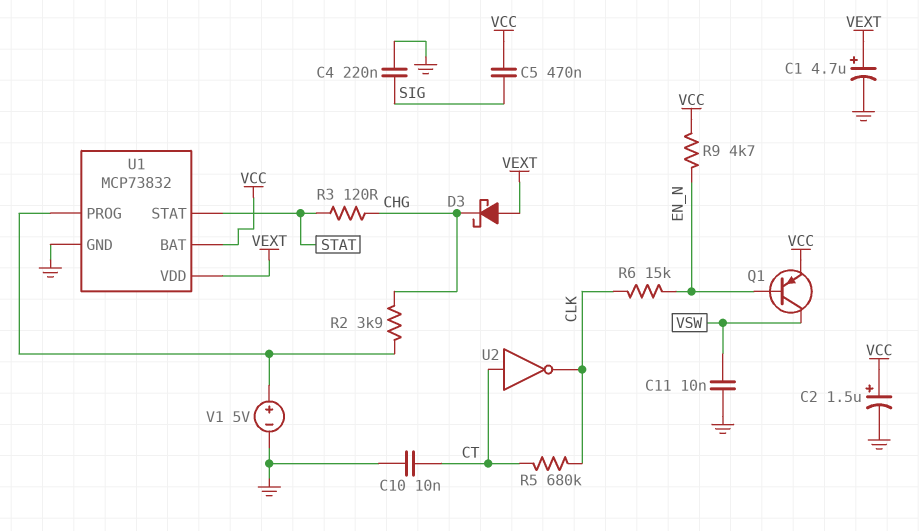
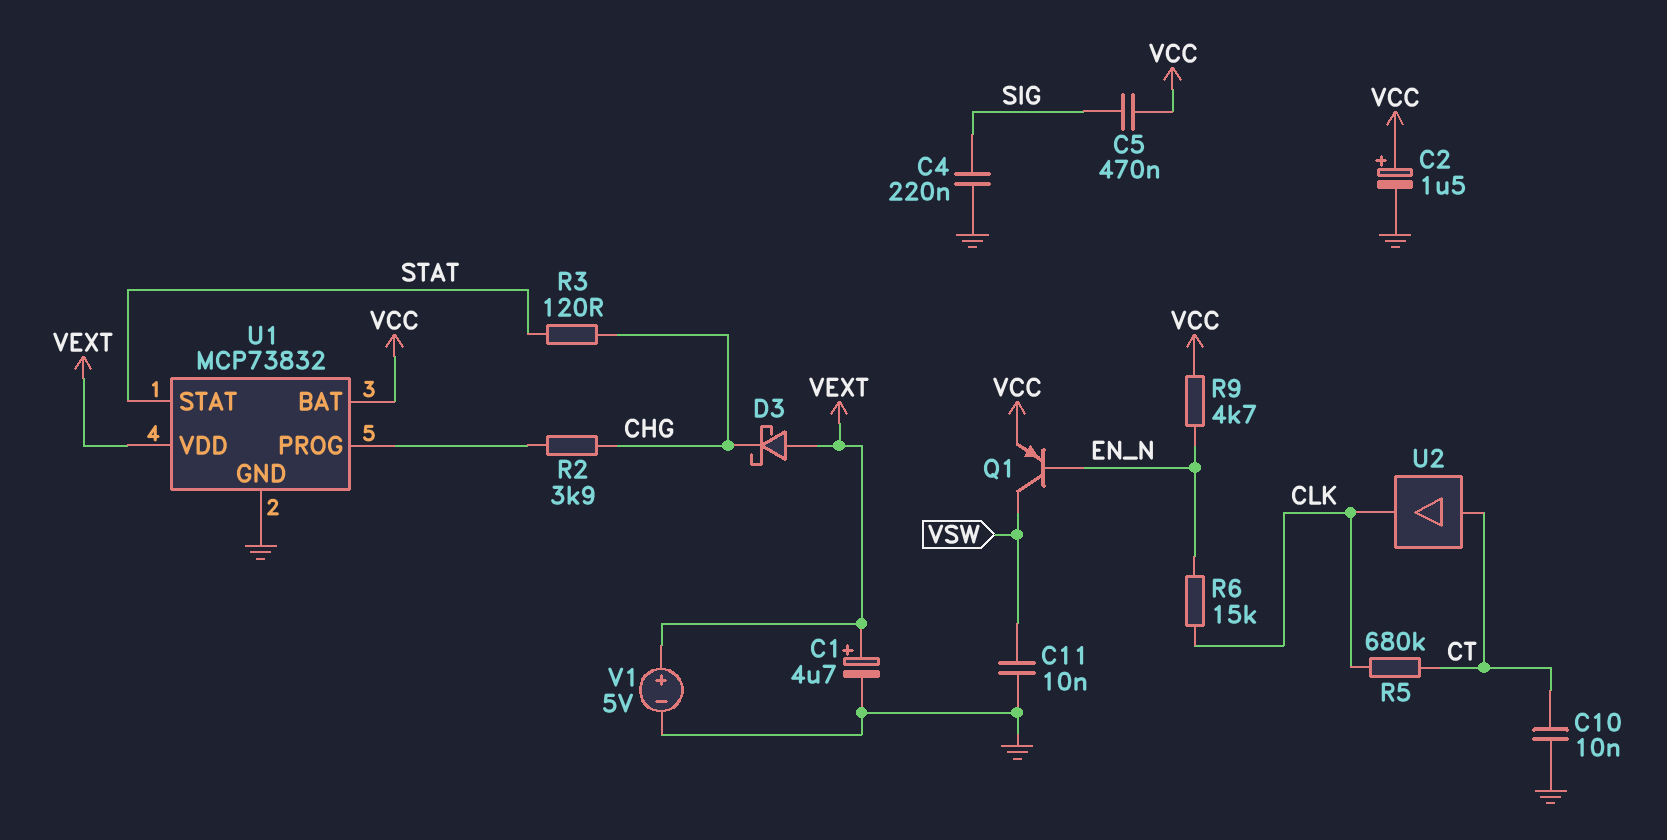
U2: NOT (in CT, out CLK) -> buffer (in CT, out CLK)
V1: 5V (plus U1/PROG, minus GND) -> 5V (plus VEXT, minus GND)

